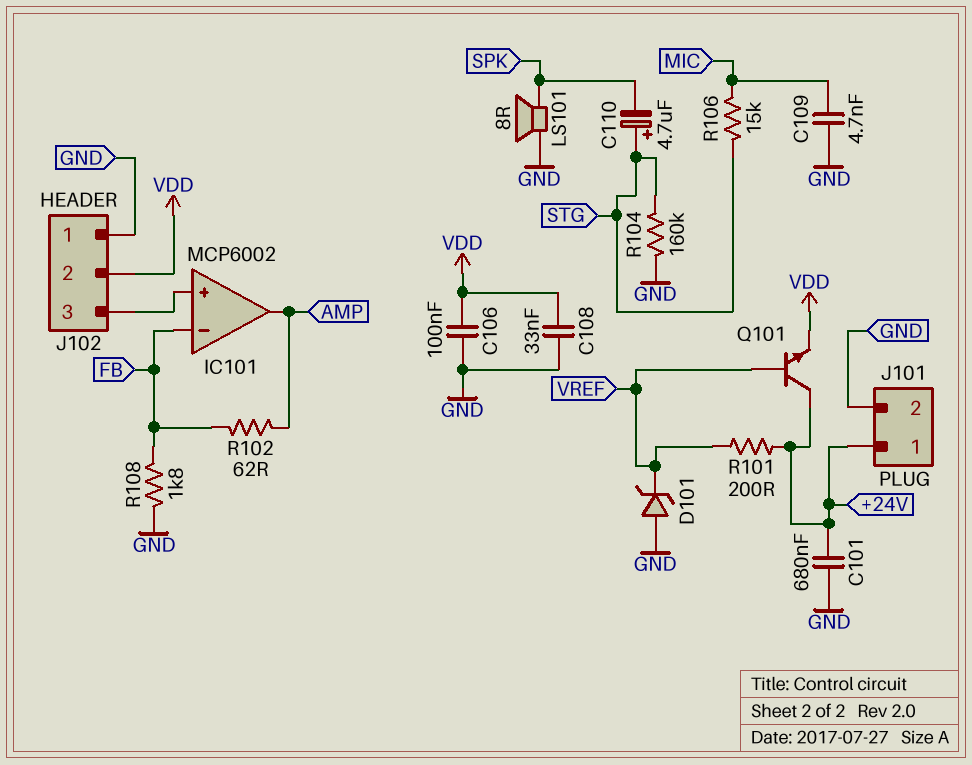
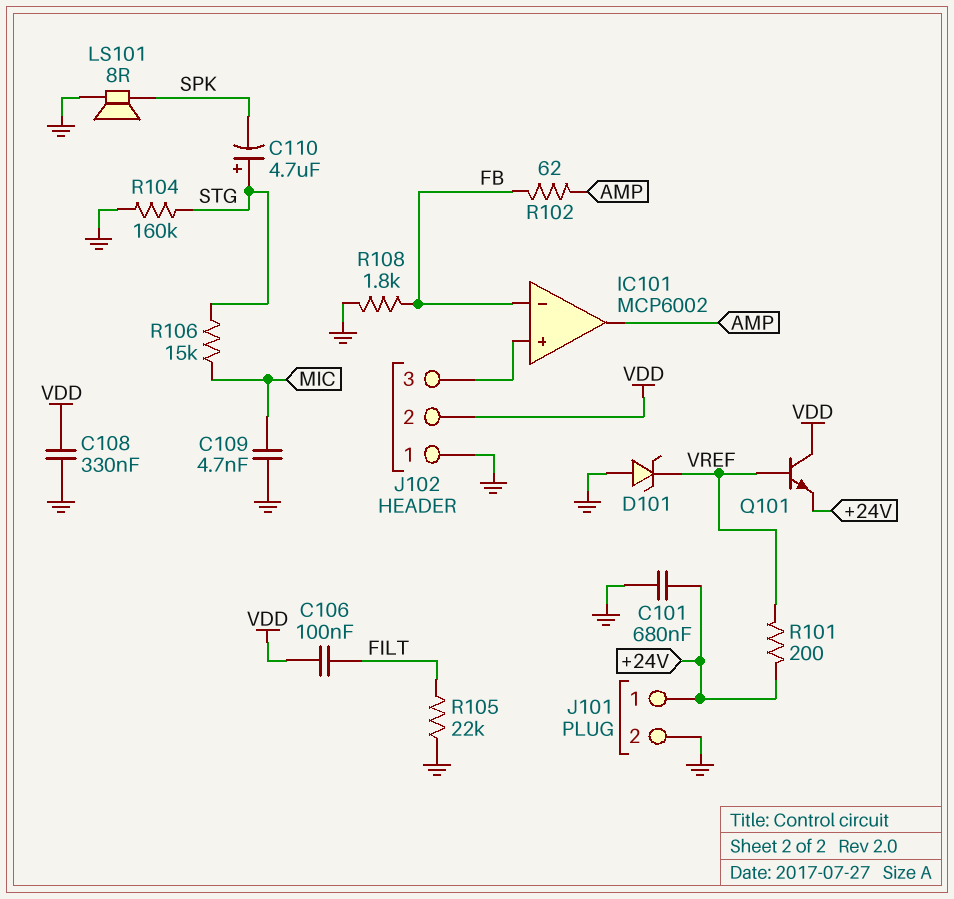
C106: 100nF (GND, VDD) -> 100nF (FILT, VDD)
C108: 33nF (GND, VDD) -> 330nF (GND, VDD)
Q101: NPN (B VREF, C +24V, E VDD) -> NPN (B VREF, C VDD, E +24V)
R105: none -> 22k (FILT, GND)

